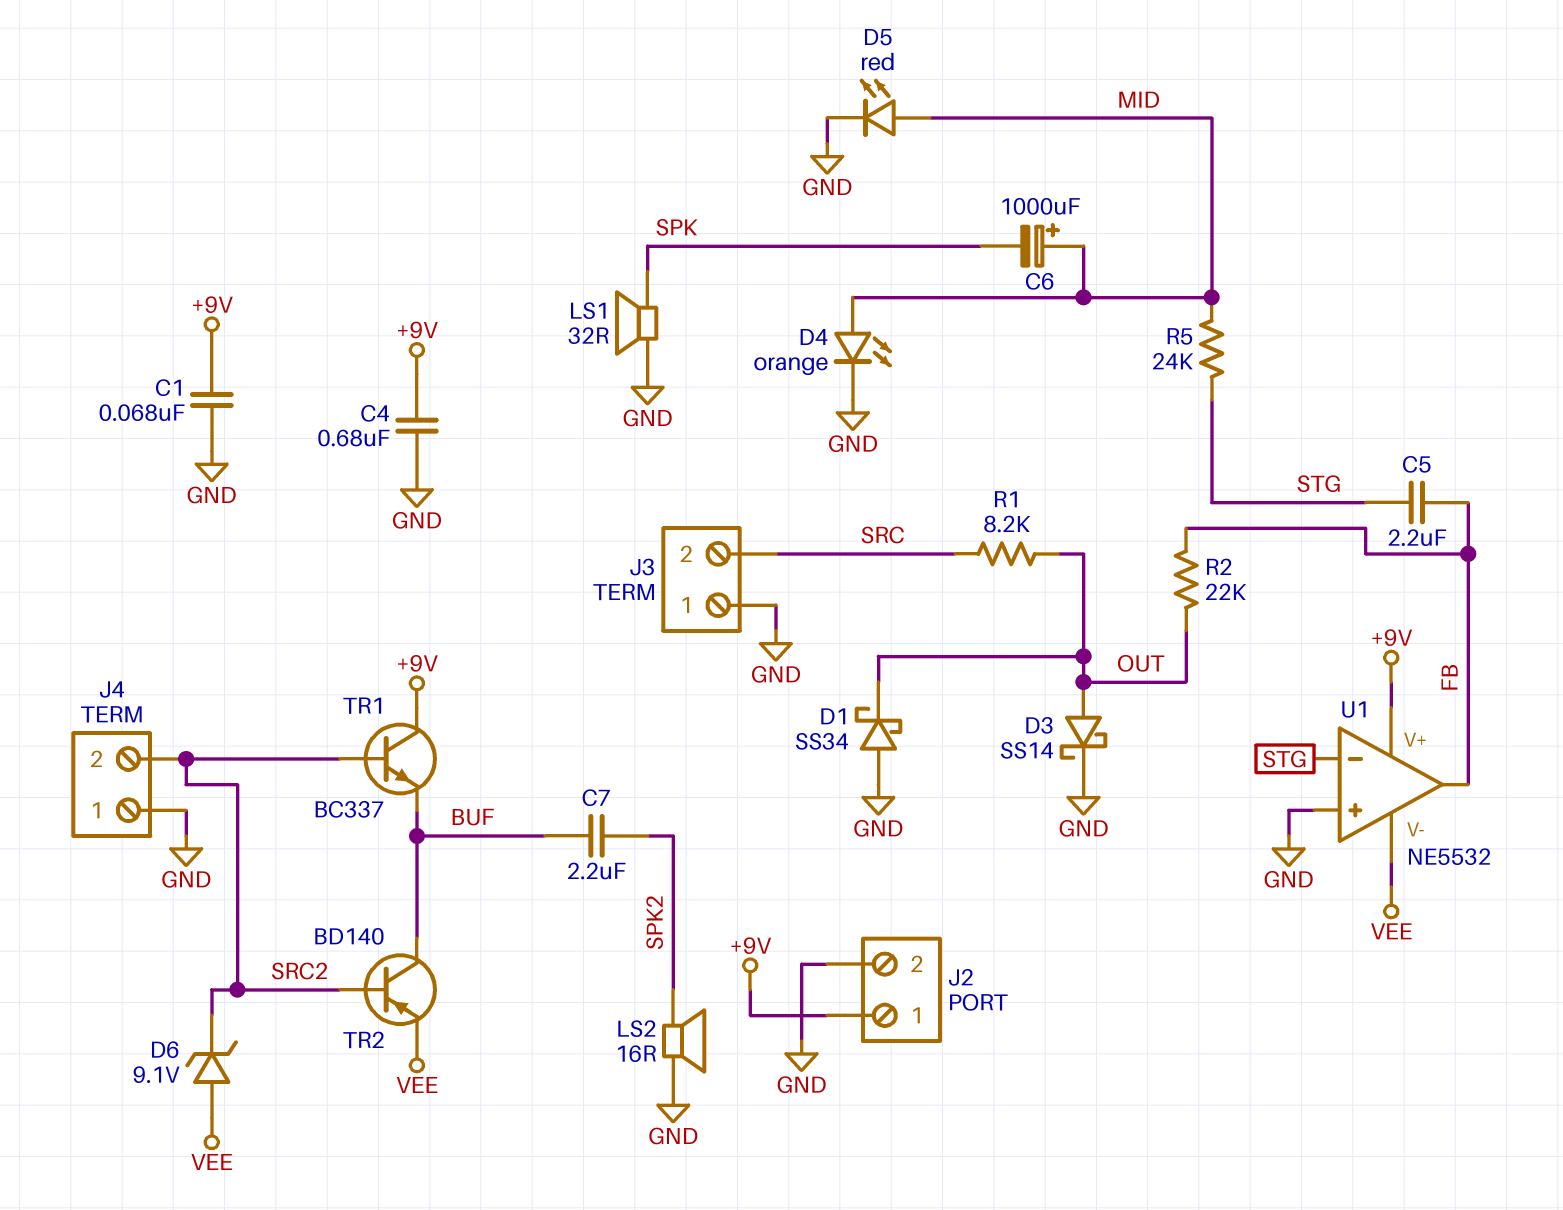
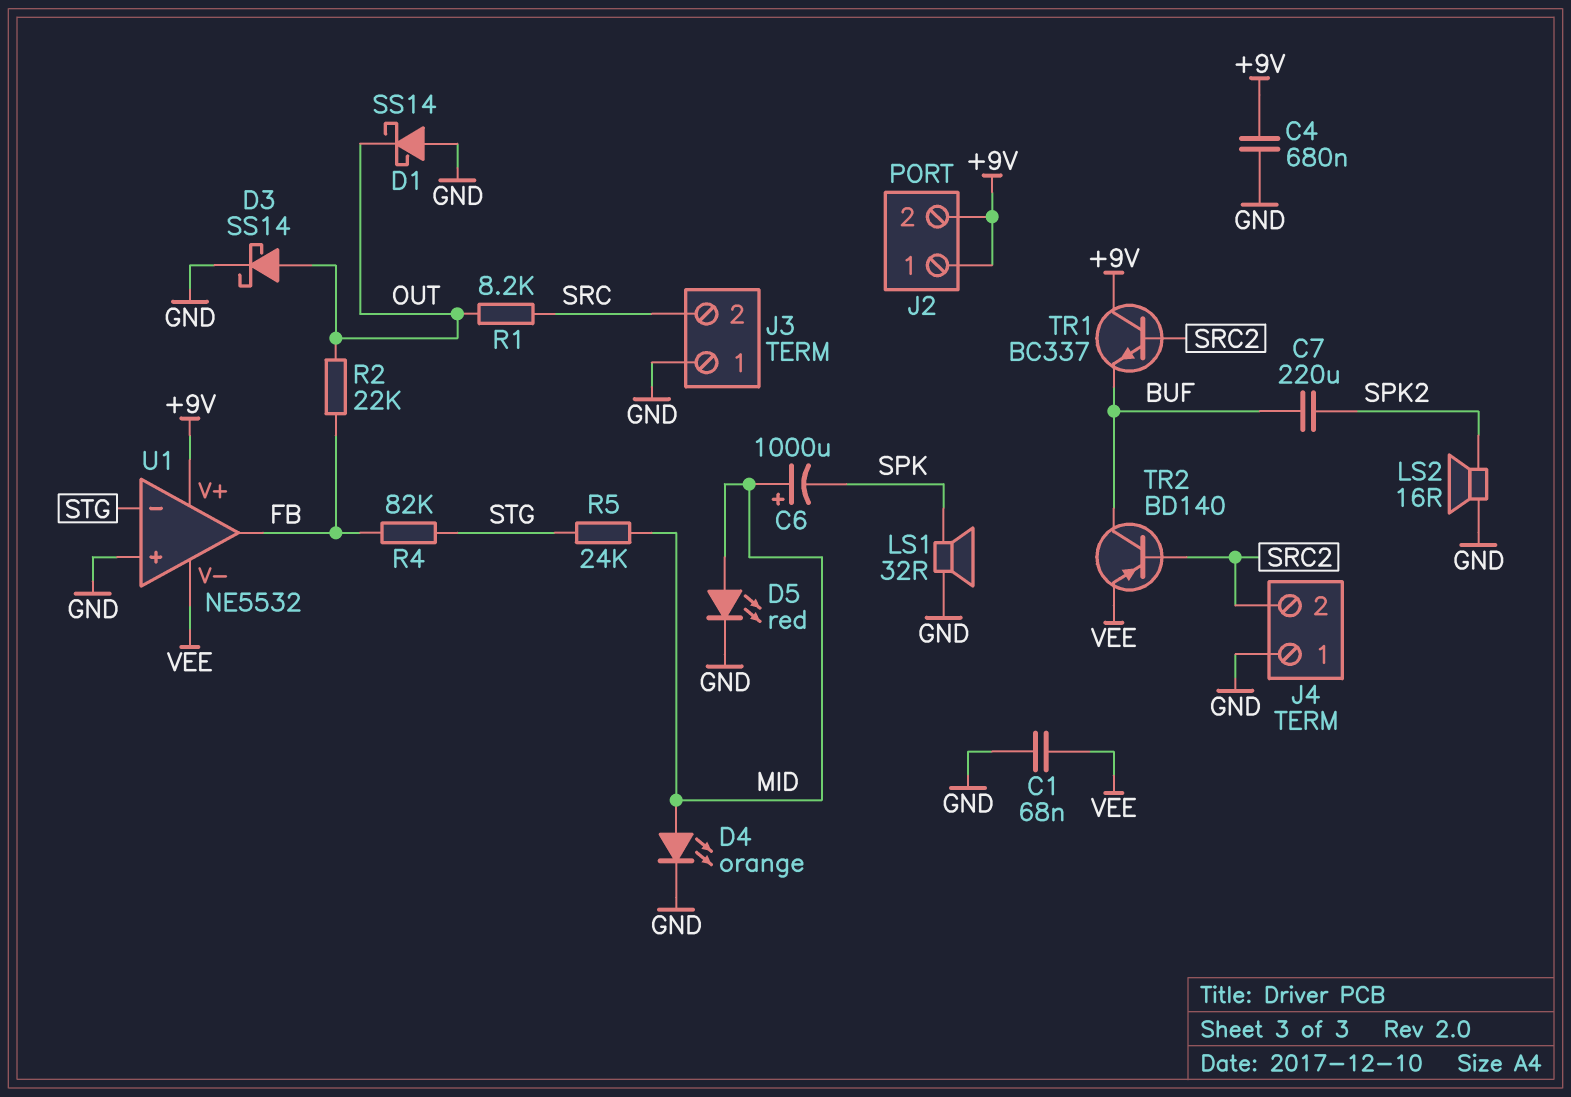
C1: 68nF (+9V, GND) -> 68nF (GND, VEE)
C5: 2.2uF (FB, STG) -> none
C7: 2.2uF (BUF, SPK2) -> 220uF (BUF, SPK2)
D1: schottky SS34 (A GND, K OUT) -> schottky SS14 (A GND, K OUT)
D6: zener 9.1V (A VEE, K SRC2) -> none
J2 pin 2: GND -> +9V
R4: none -> 82k (FB, STG)

